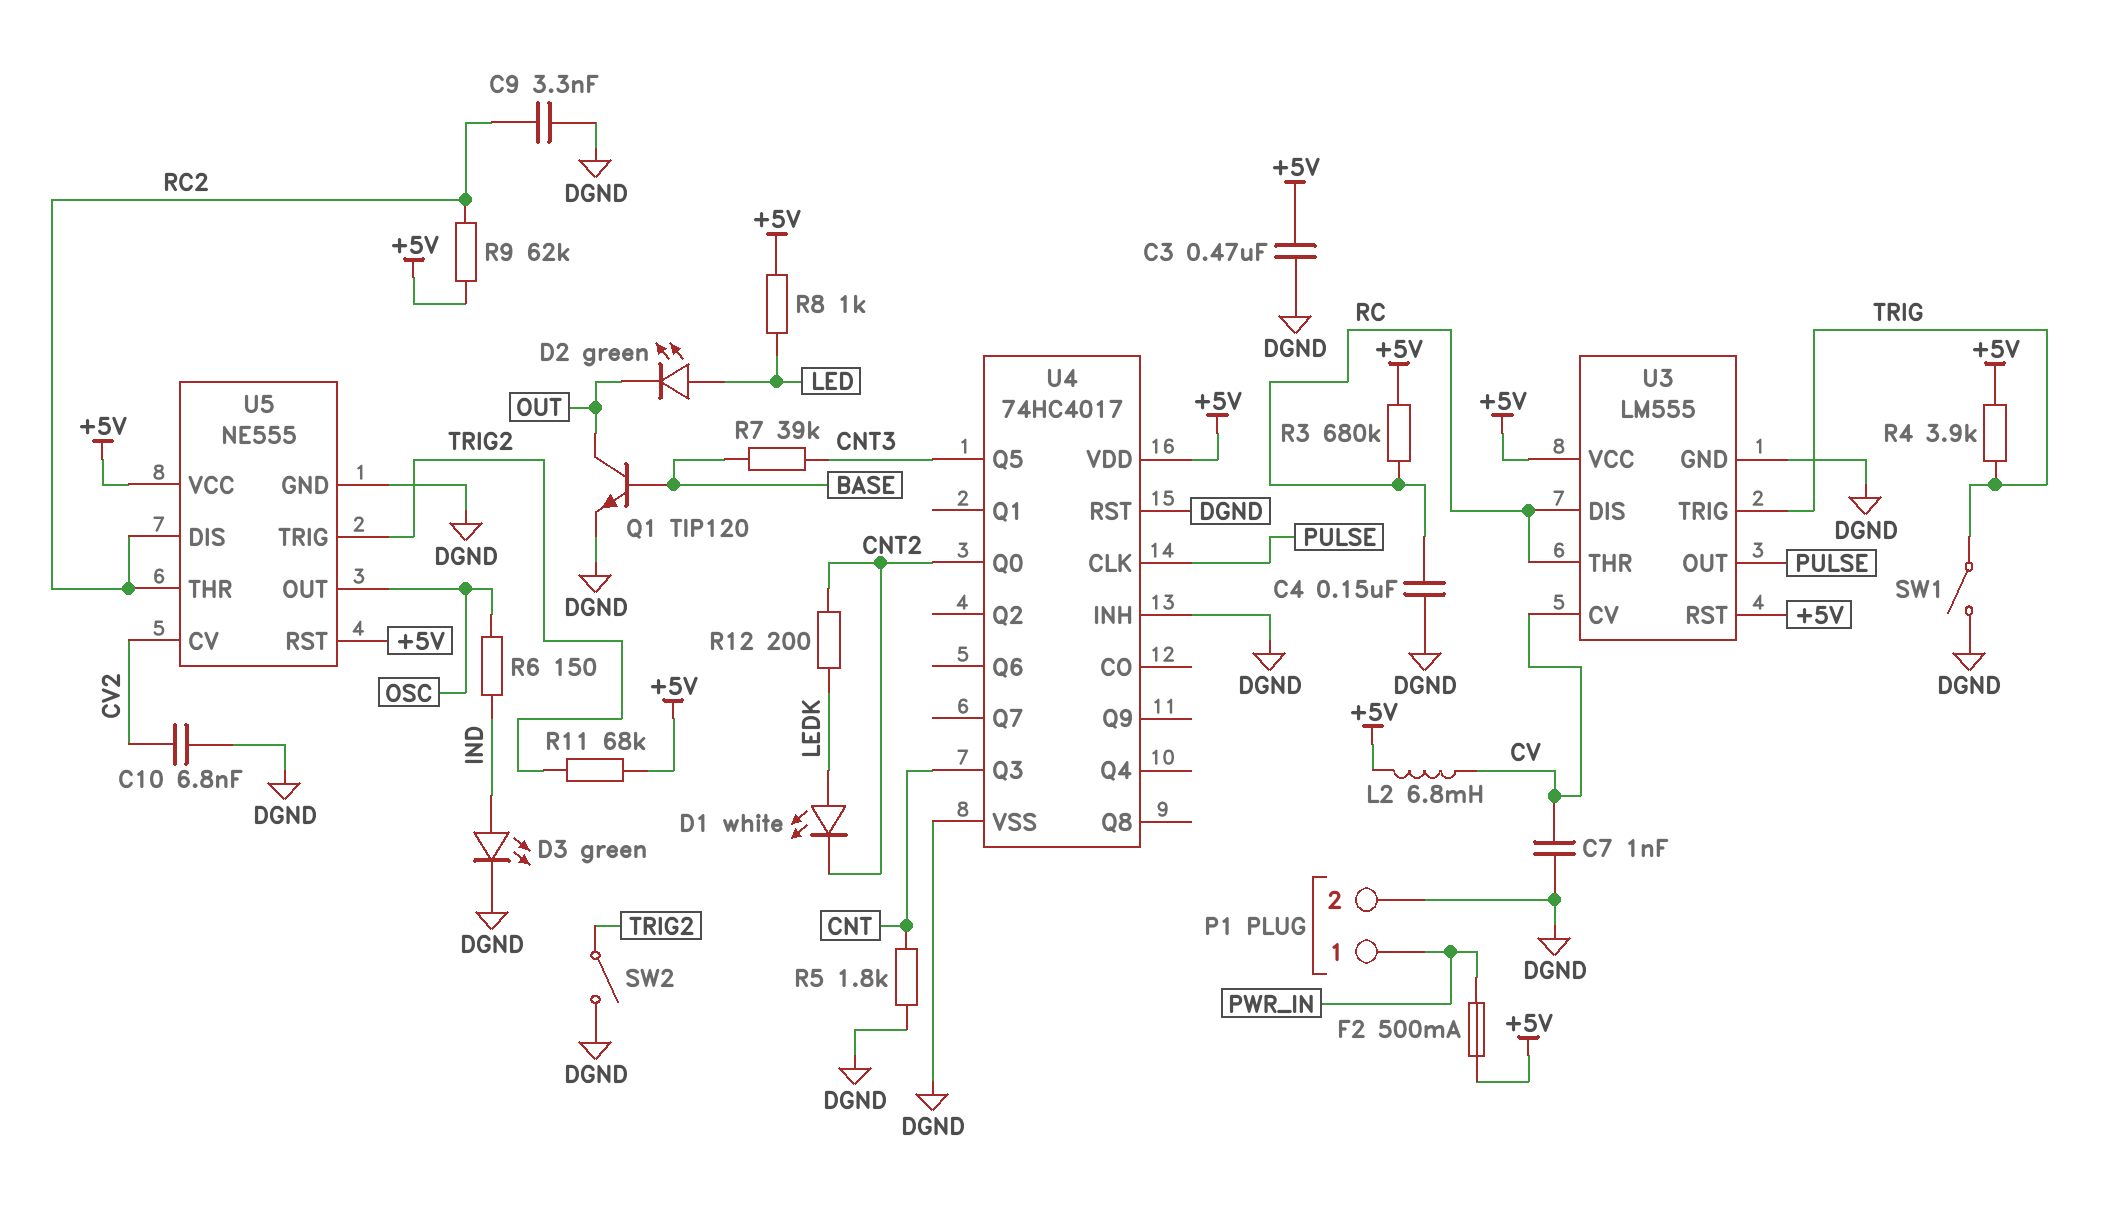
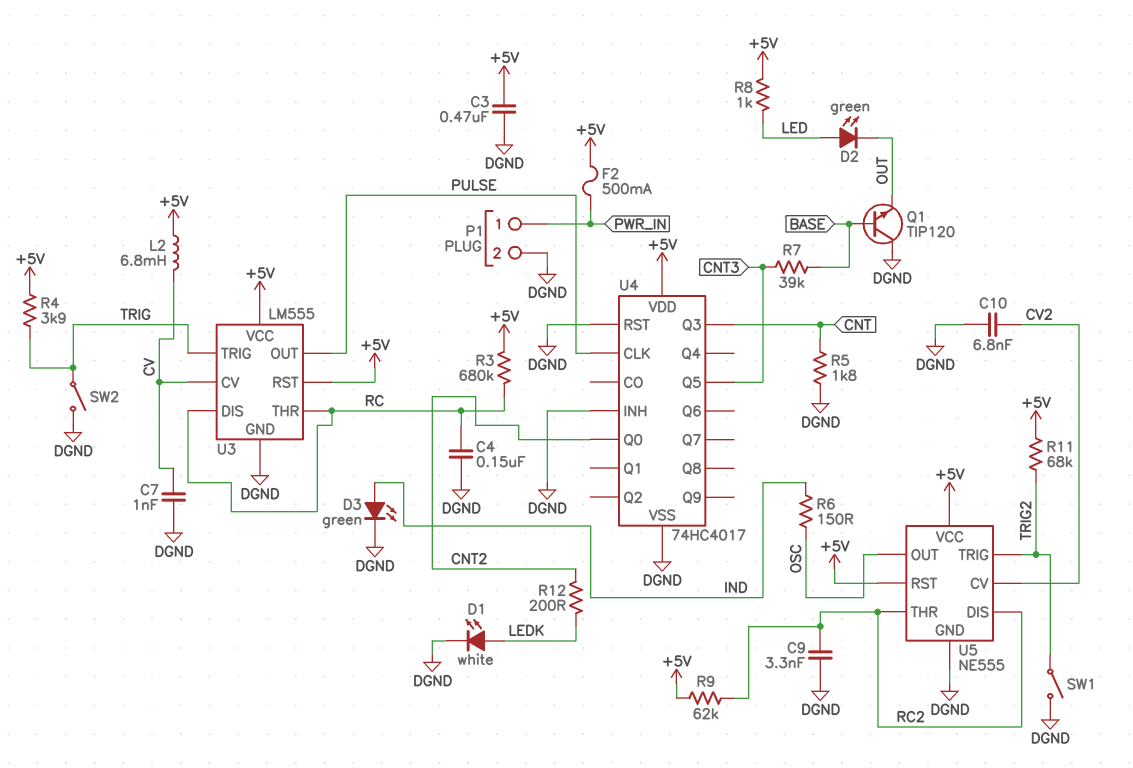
D1: LED white (A LEDK, K CNT2) -> LED white (A LEDK, K DGND)
Q1: NPN TIP120 (B BASE, C OUT, E DGND) -> NPN TIP120 (B BASE, C DGND, E OUT)
SW1: switch (DGND, TRIG) -> switch (DGND, TRIG2)
SW2: switch (DGND, TRIG2) -> switch (DGND, TRIG)

